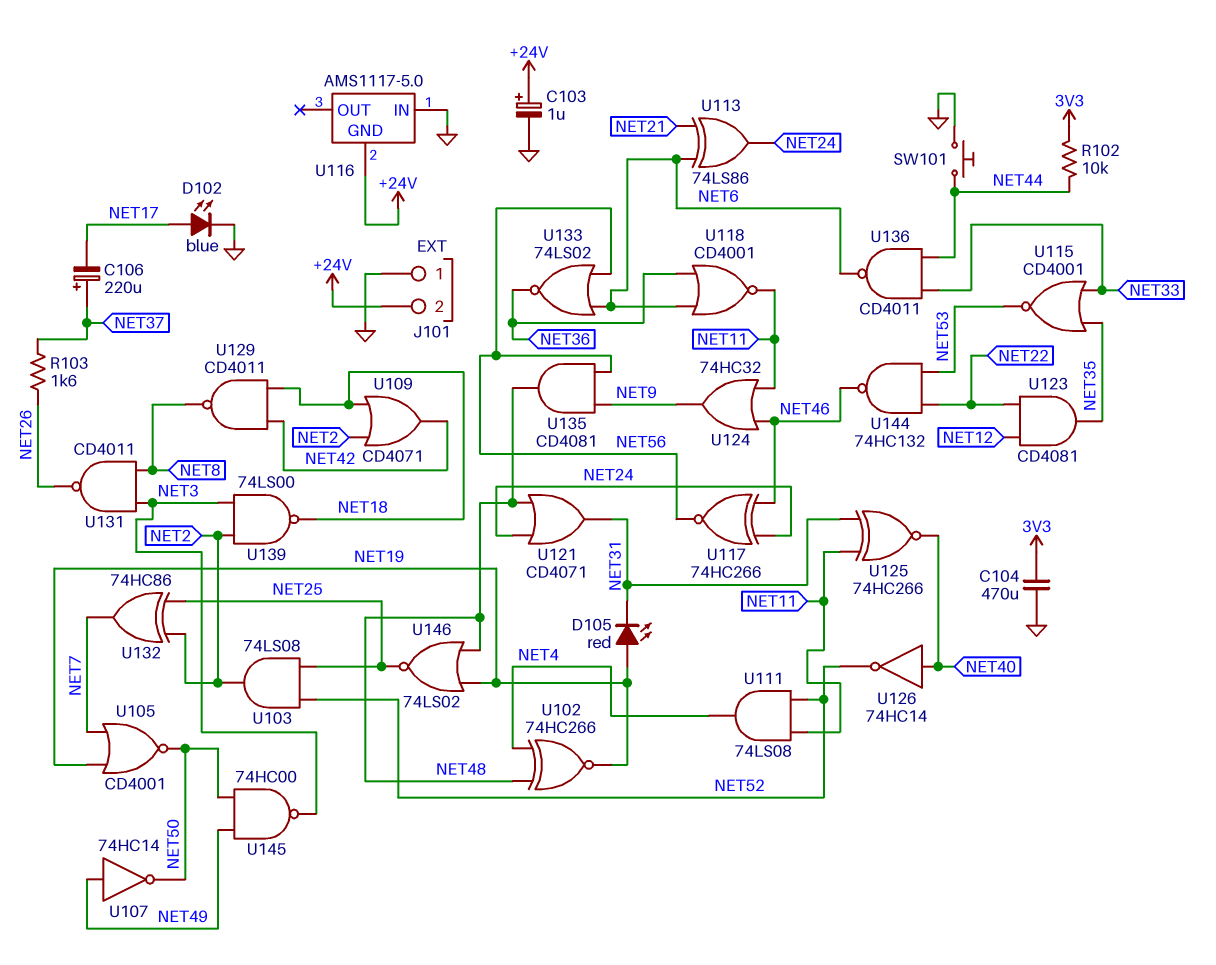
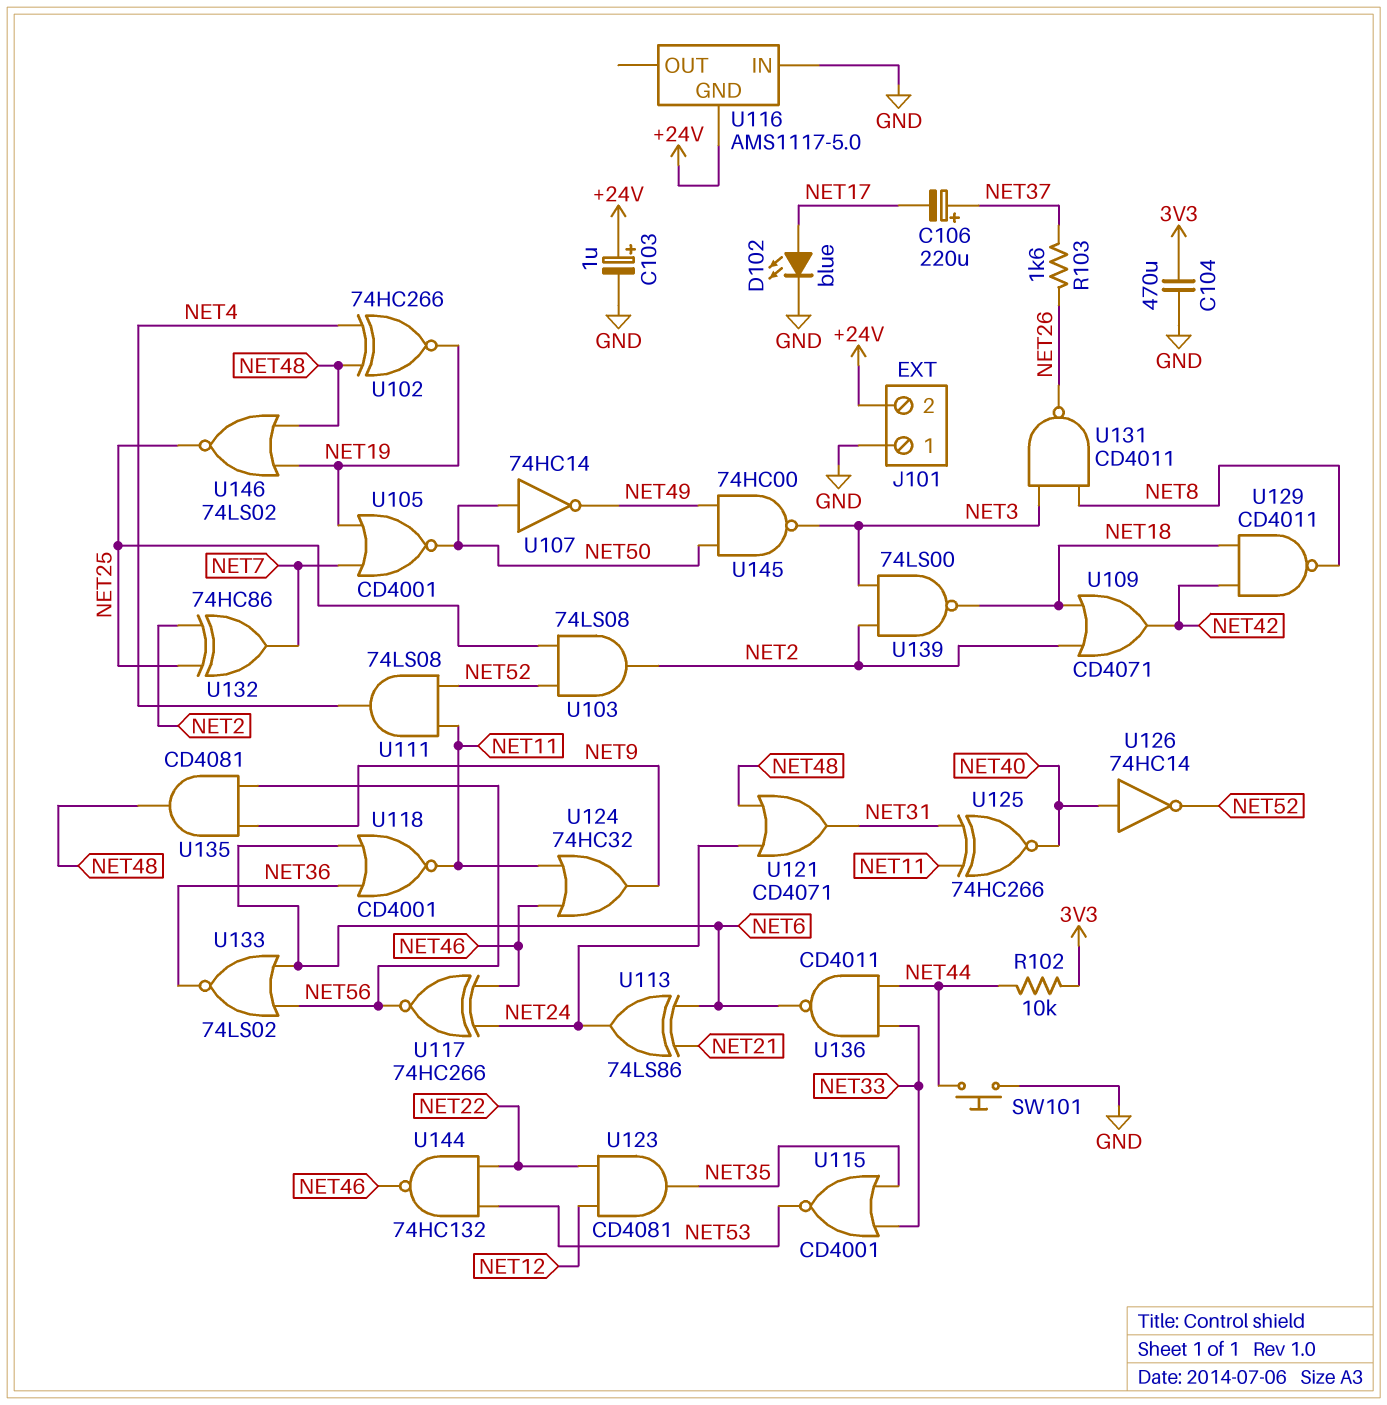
D105: LED red (A NET19, K NET31) -> none
U107: NOT 74HC14 (in NET49, out NET50) -> NOT 74HC14 (in NET50, out NET49)

